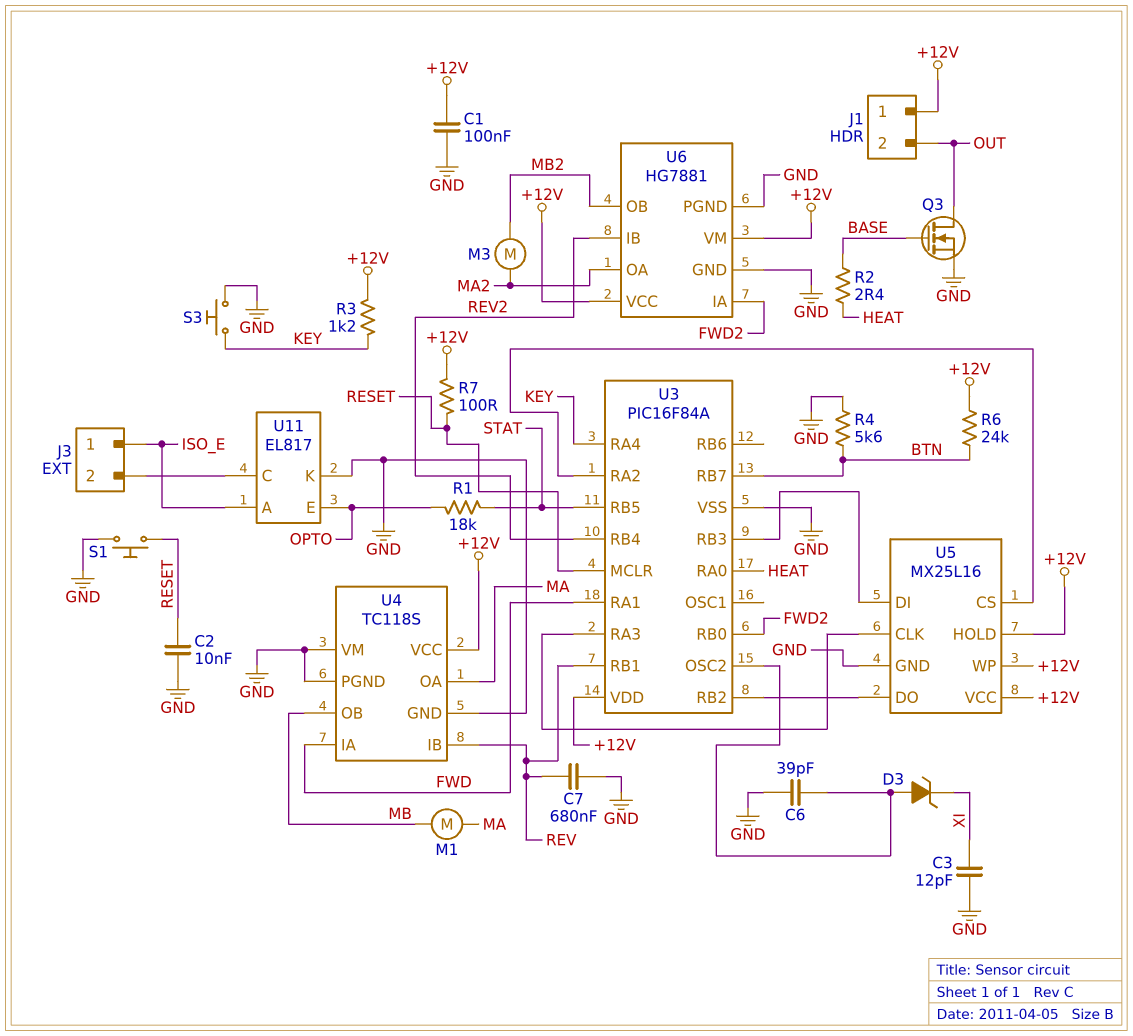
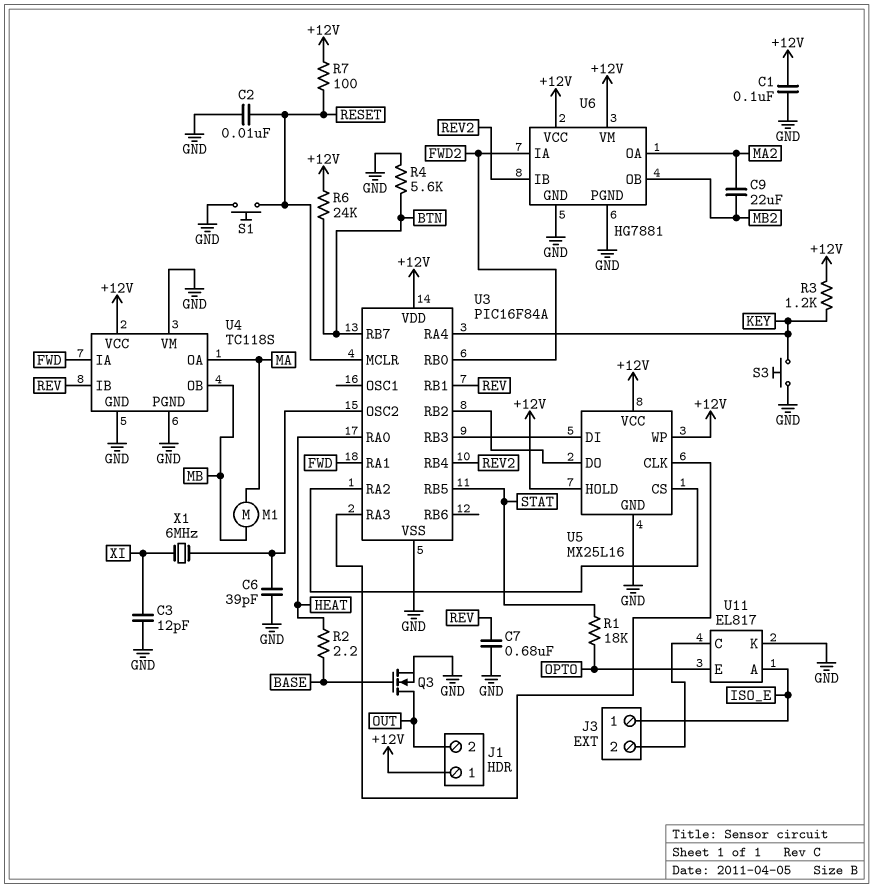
C9: none -> 22uF (MA2, MB2)
D3: zener (A U3/OSC2, K XI) -> none
M3: motor (MA2, MB2) -> none
R2: 2.4 (BASE, HEAT) -> 2.2 (BASE, HEAT)
X1: none -> 6MHz (U3/OSC2, XI)

